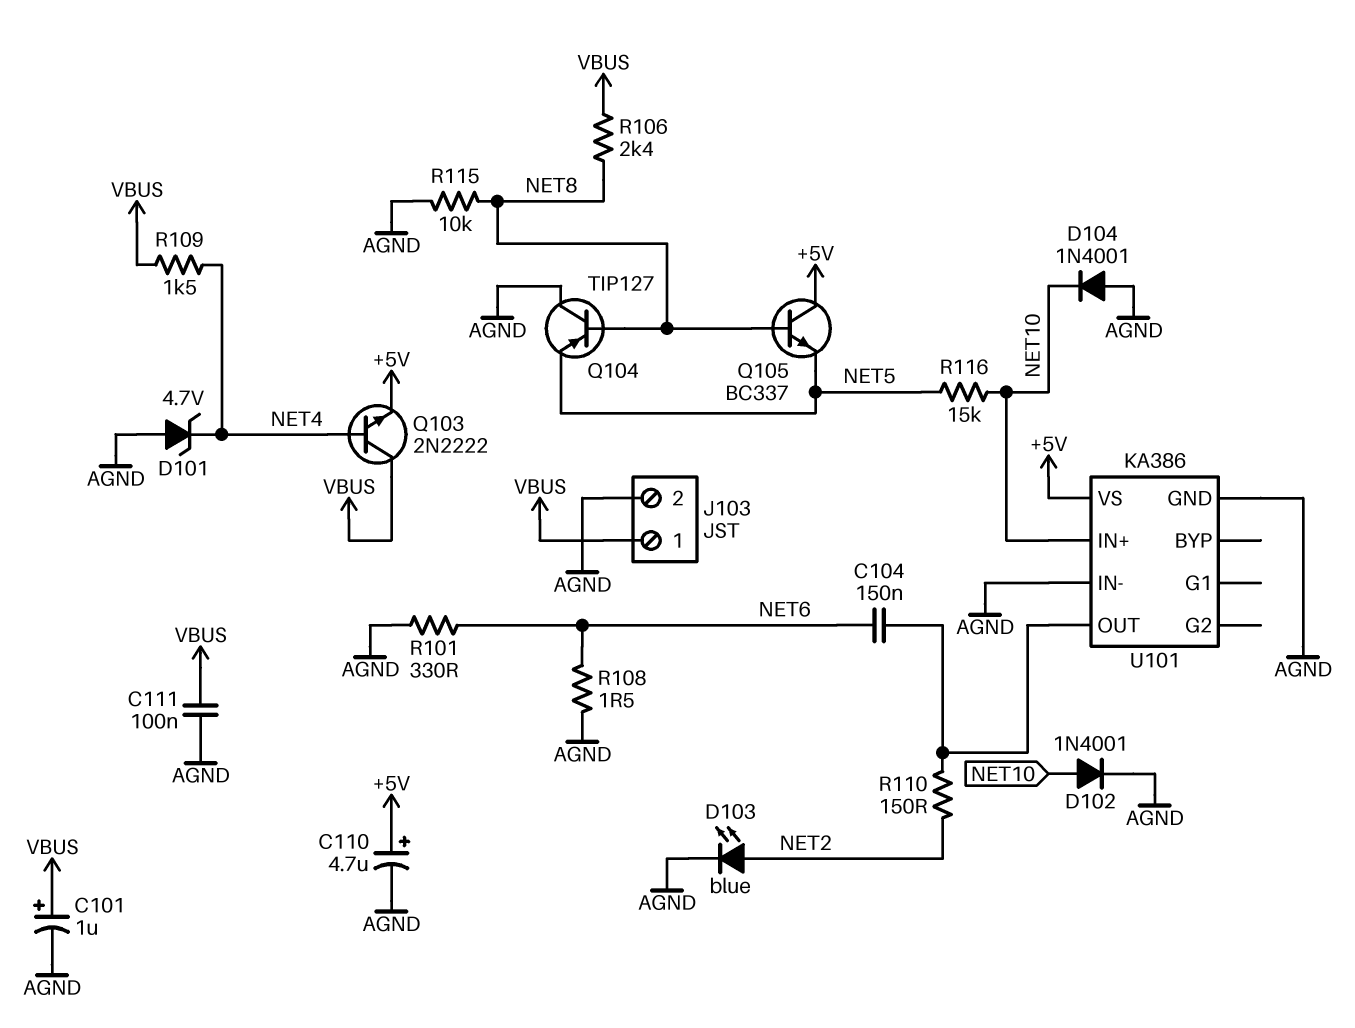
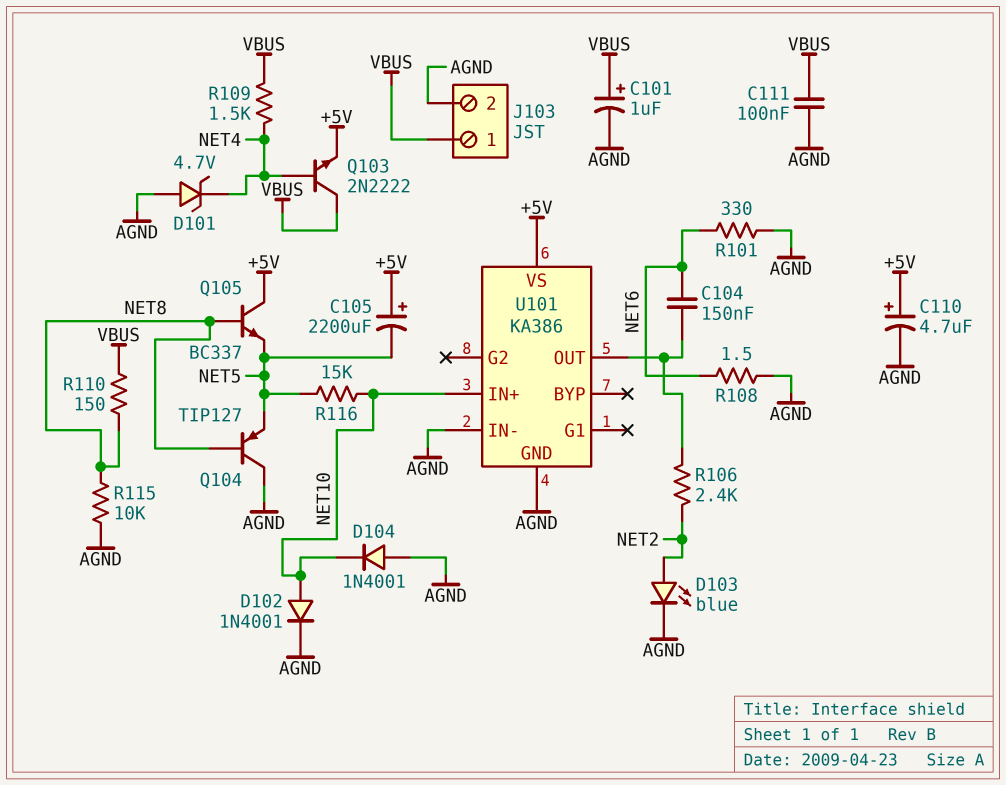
C105: none -> 2200uF (plus +5V, minus NET5)
R106: 2.4k (NET8, VBUS) -> 2.4k (NET2, U101/OUT)
R110: 150 (NET2, U101/OUT) -> 150 (NET8, VBUS)

